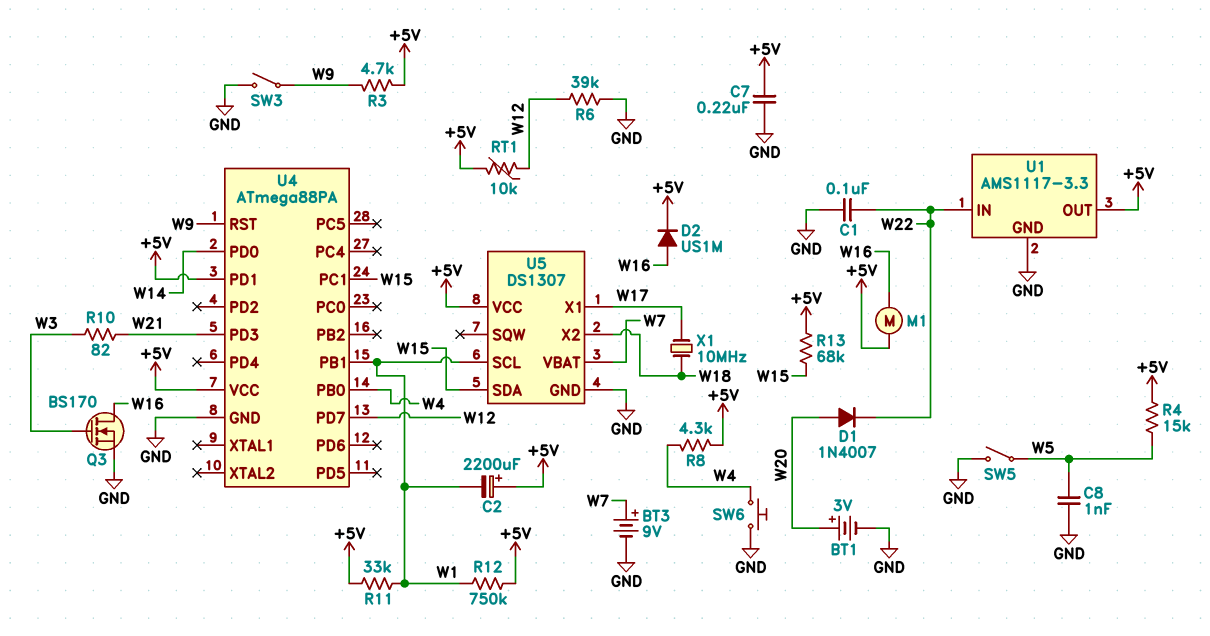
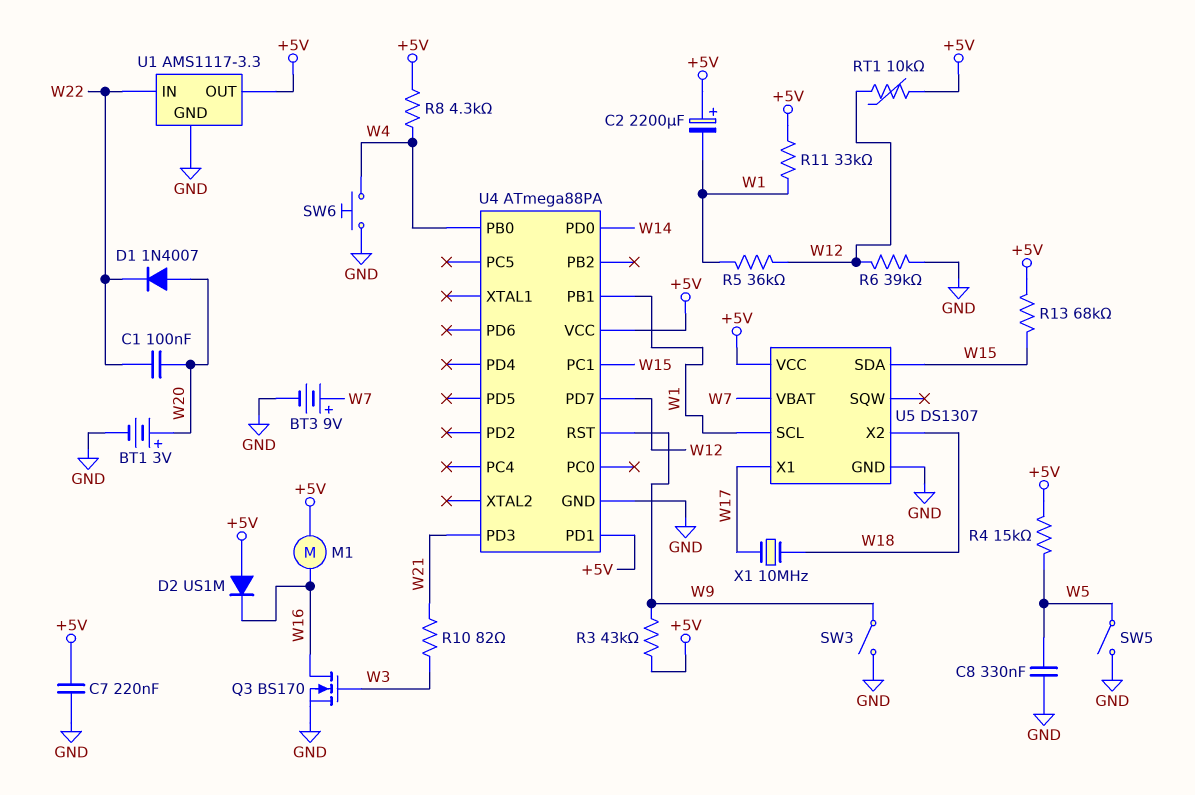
C1: 100nF (GND, W22) -> 100nF (W20, W22)
C8: 1nF (GND, W5) -> 330nF (GND, W5)
D2: diode US1M (A W16, K +5V) -> diode US1M (A +5V, K W16)
R3: 4.7k (+5V, W9) -> 43k (+5V, W9)
R5: none -> 36k (W1, W12)
R12: 750k (+5V, W1) -> none

